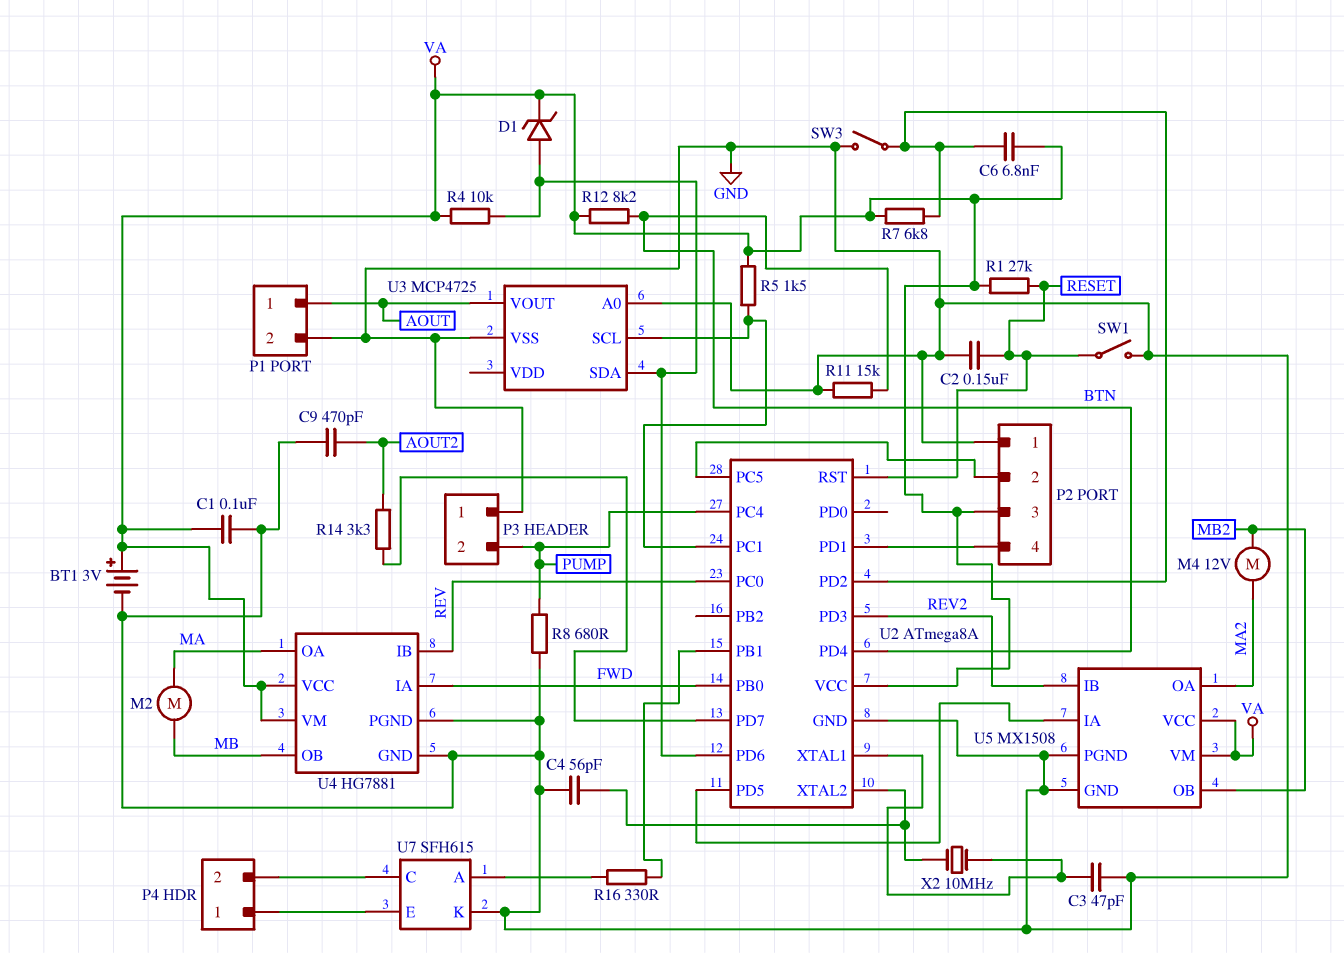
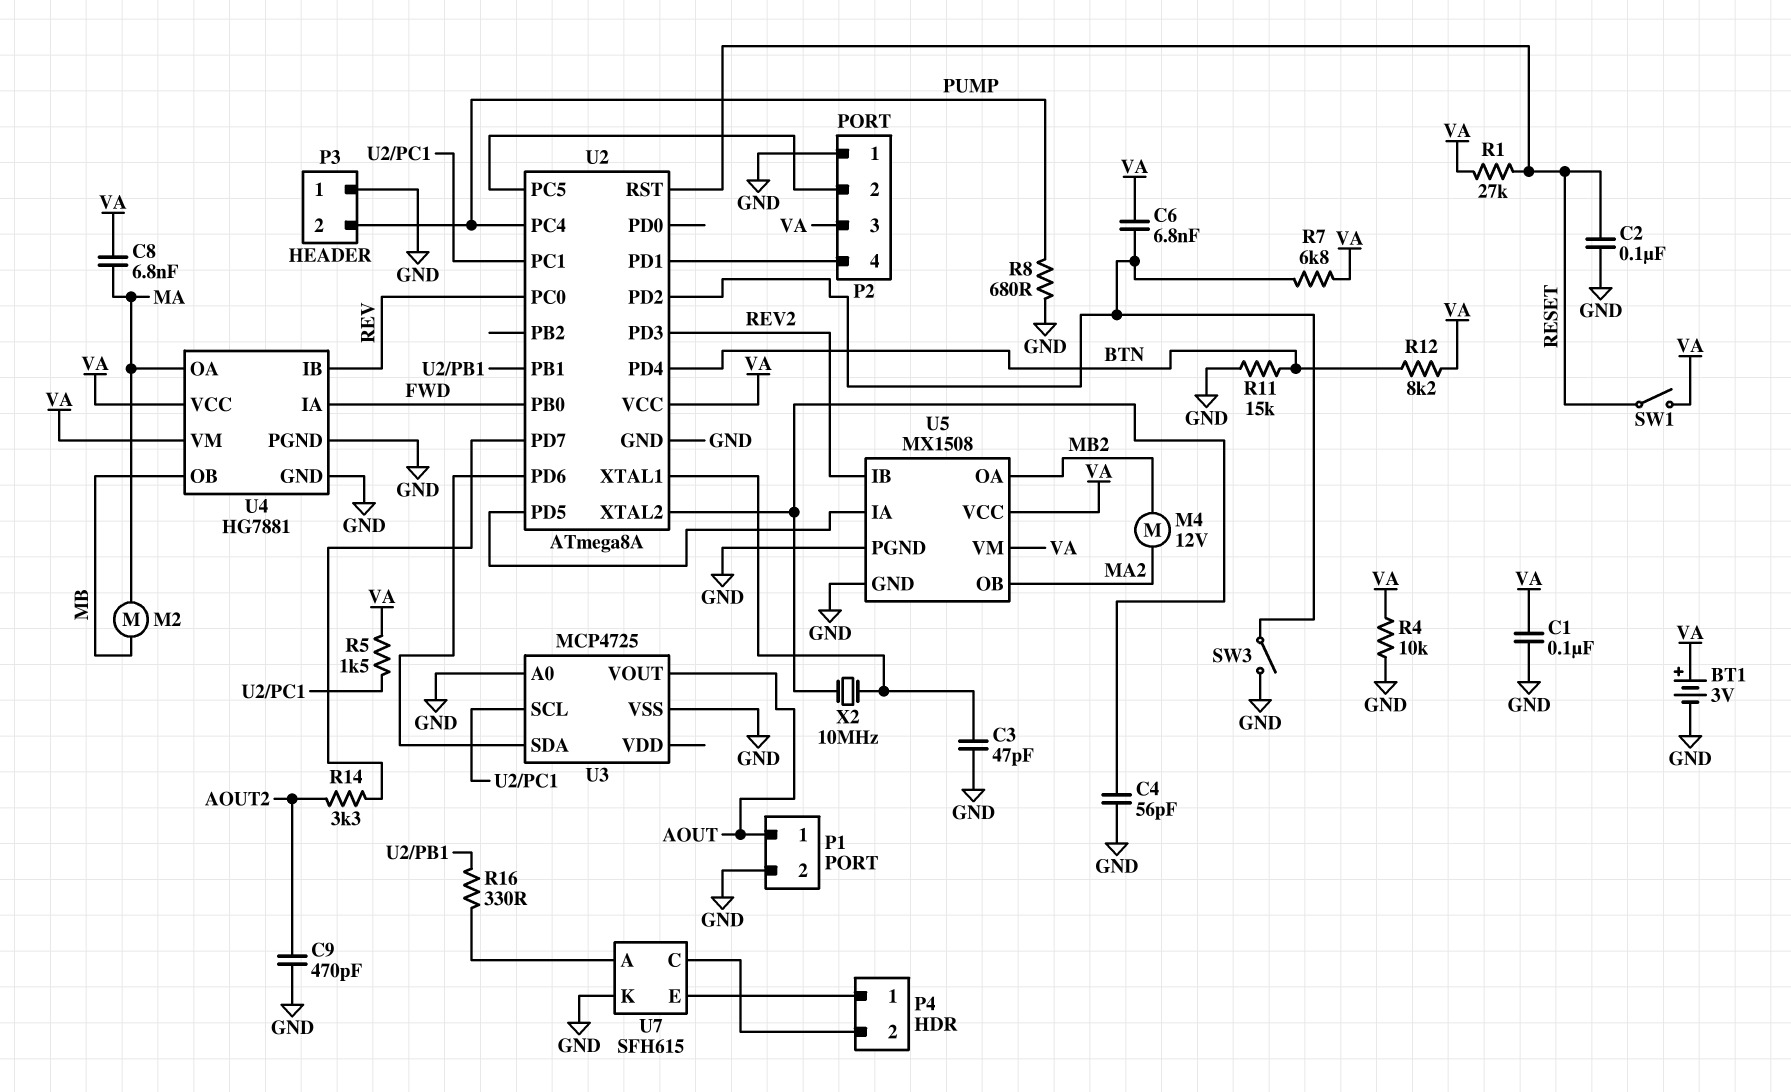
C2: 150nF (GND, RESET) -> 100nF (GND, RESET)
C8: none -> 6.8nF (MA, VA)
D1: zener (A U2/PD6, K VA) -> none
R4: 10k (U2/PD6, VA) -> 10k (GND, VA)
SW1: switch (GND, RESET) -> switch (RESET, VA)
U5 pin OA: MA2 -> MB2
U5 pin OB: MB2 -> MA2

